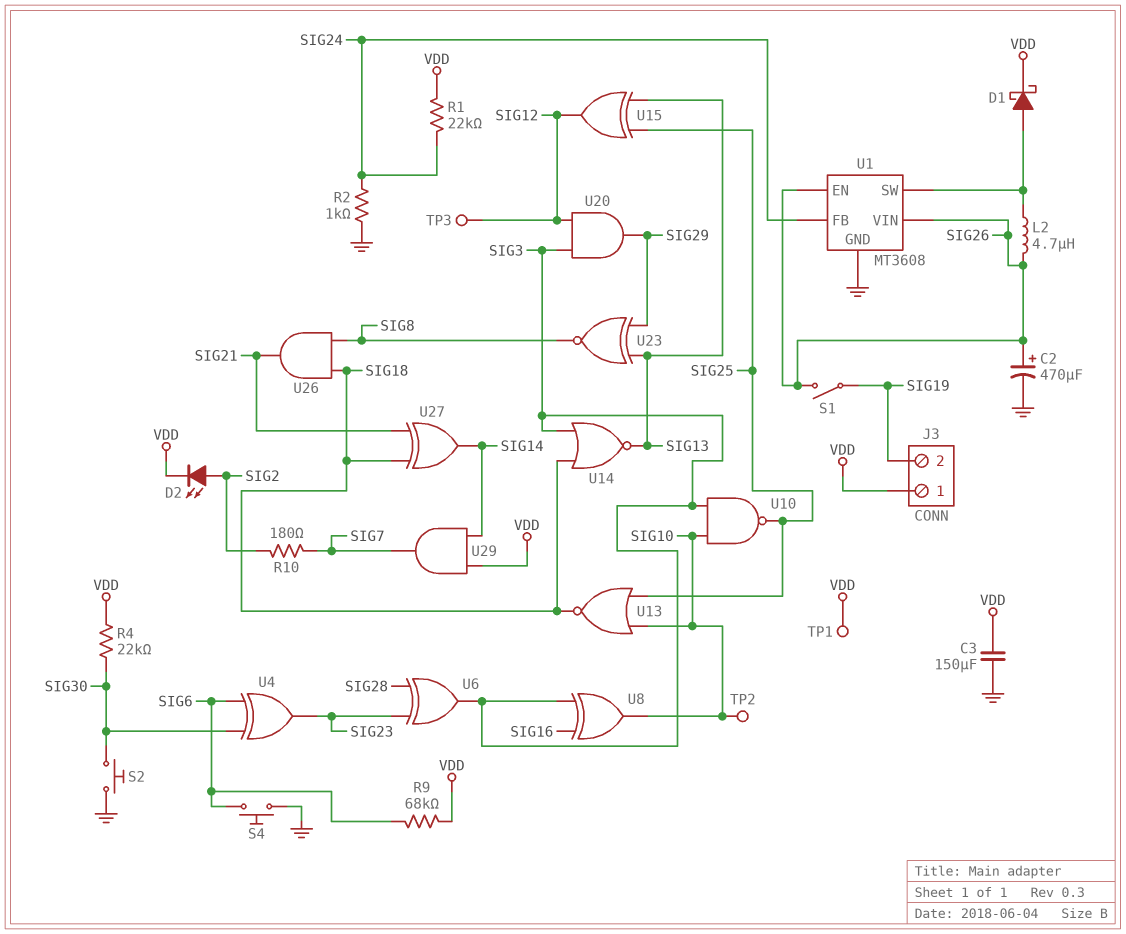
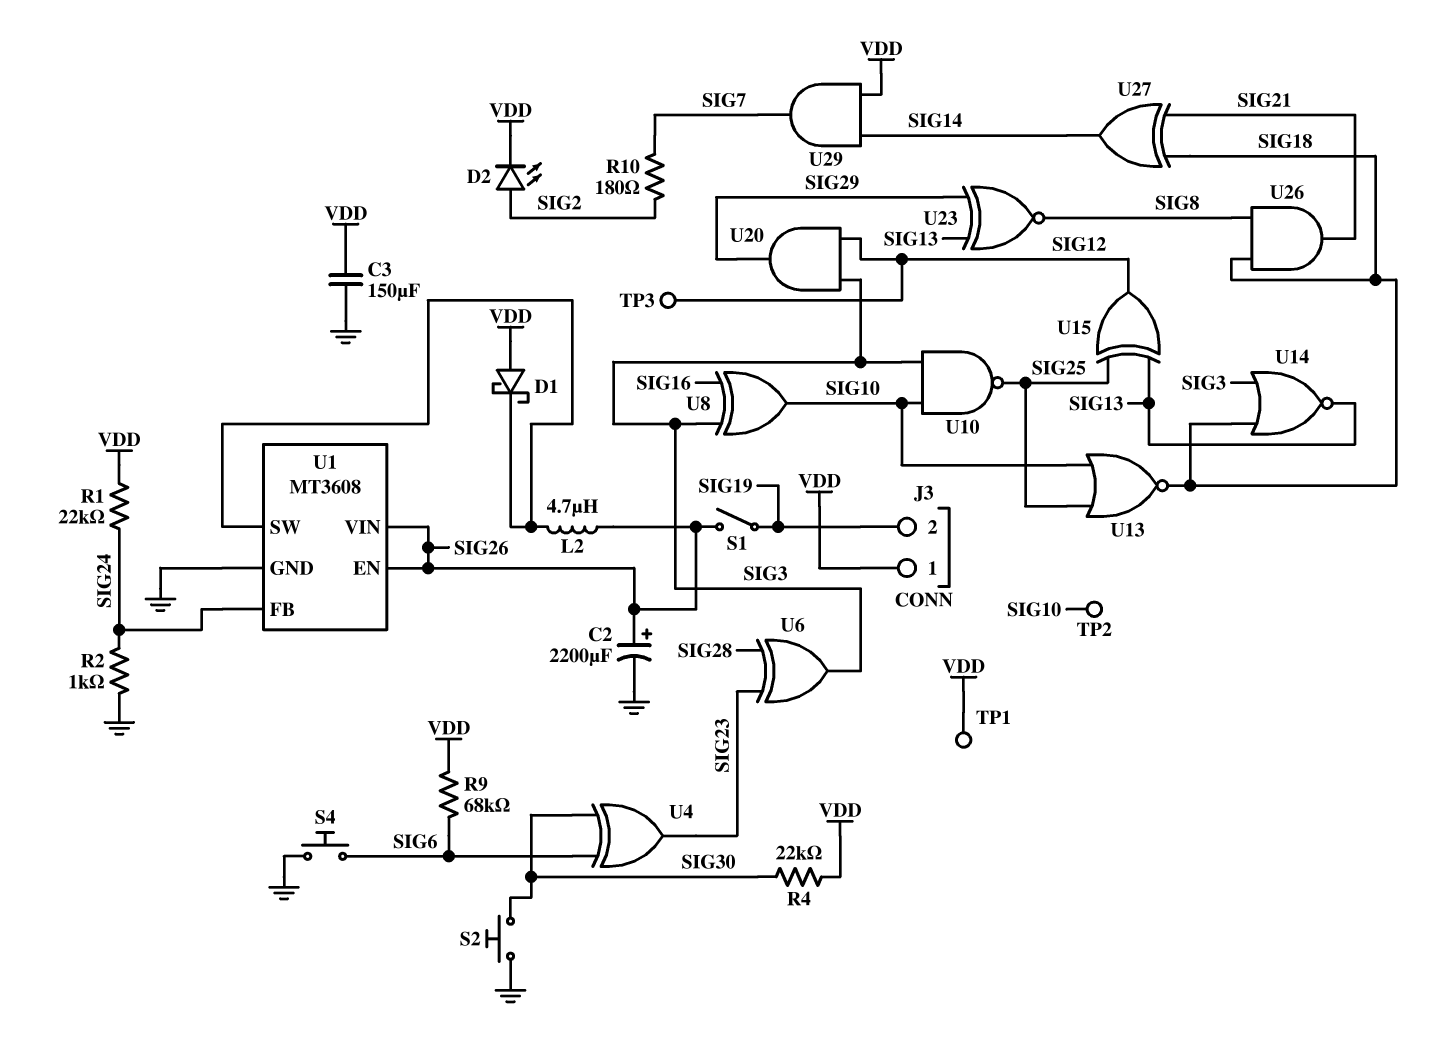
C2: 470uF (plus SIG26, minus GND) -> 2200uF (plus SIG26, minus GND)
D1: schottky (A U1/SW, K VDD) -> schottky (A VDD, K U1/SW)

